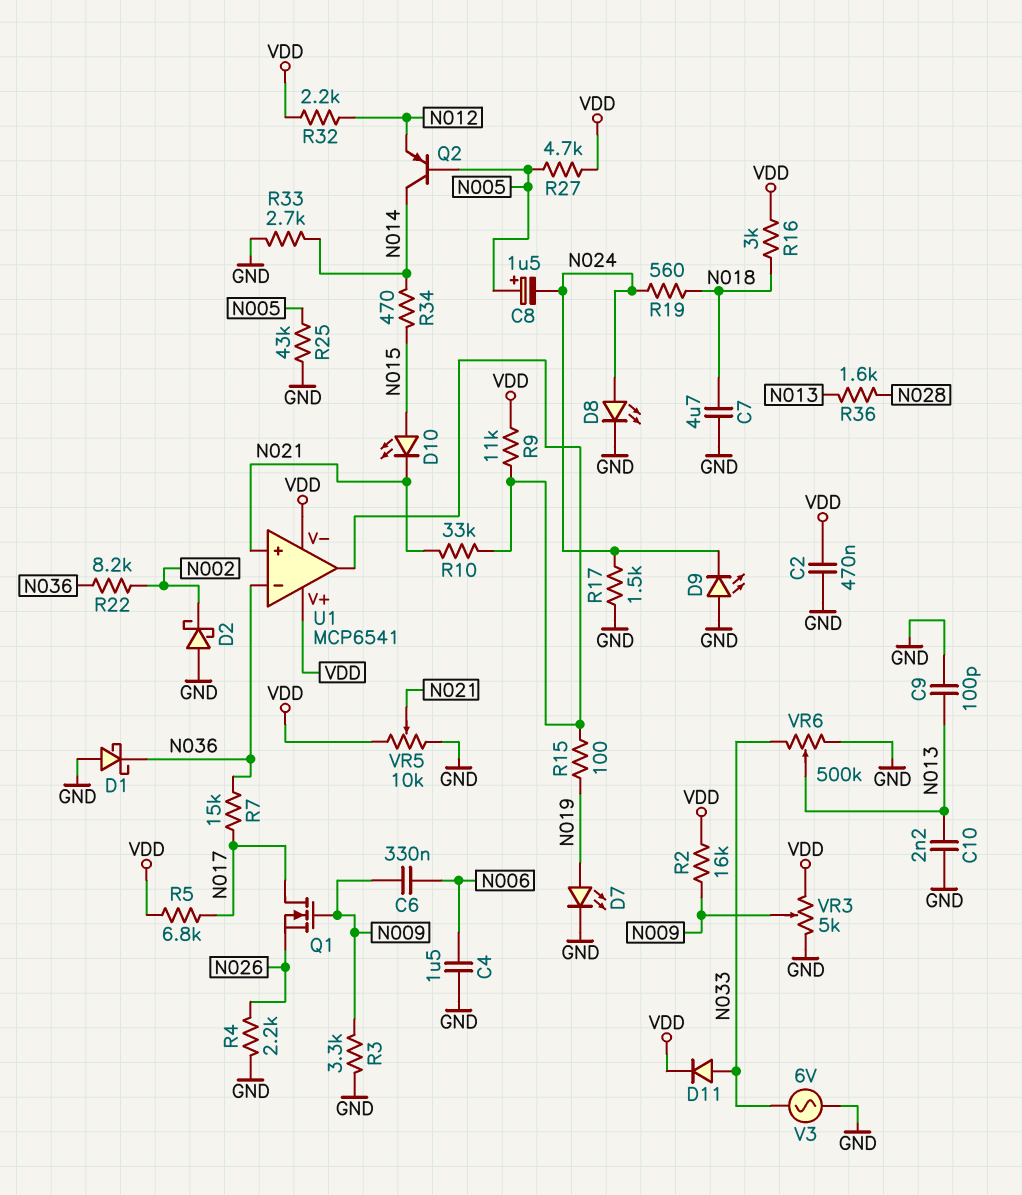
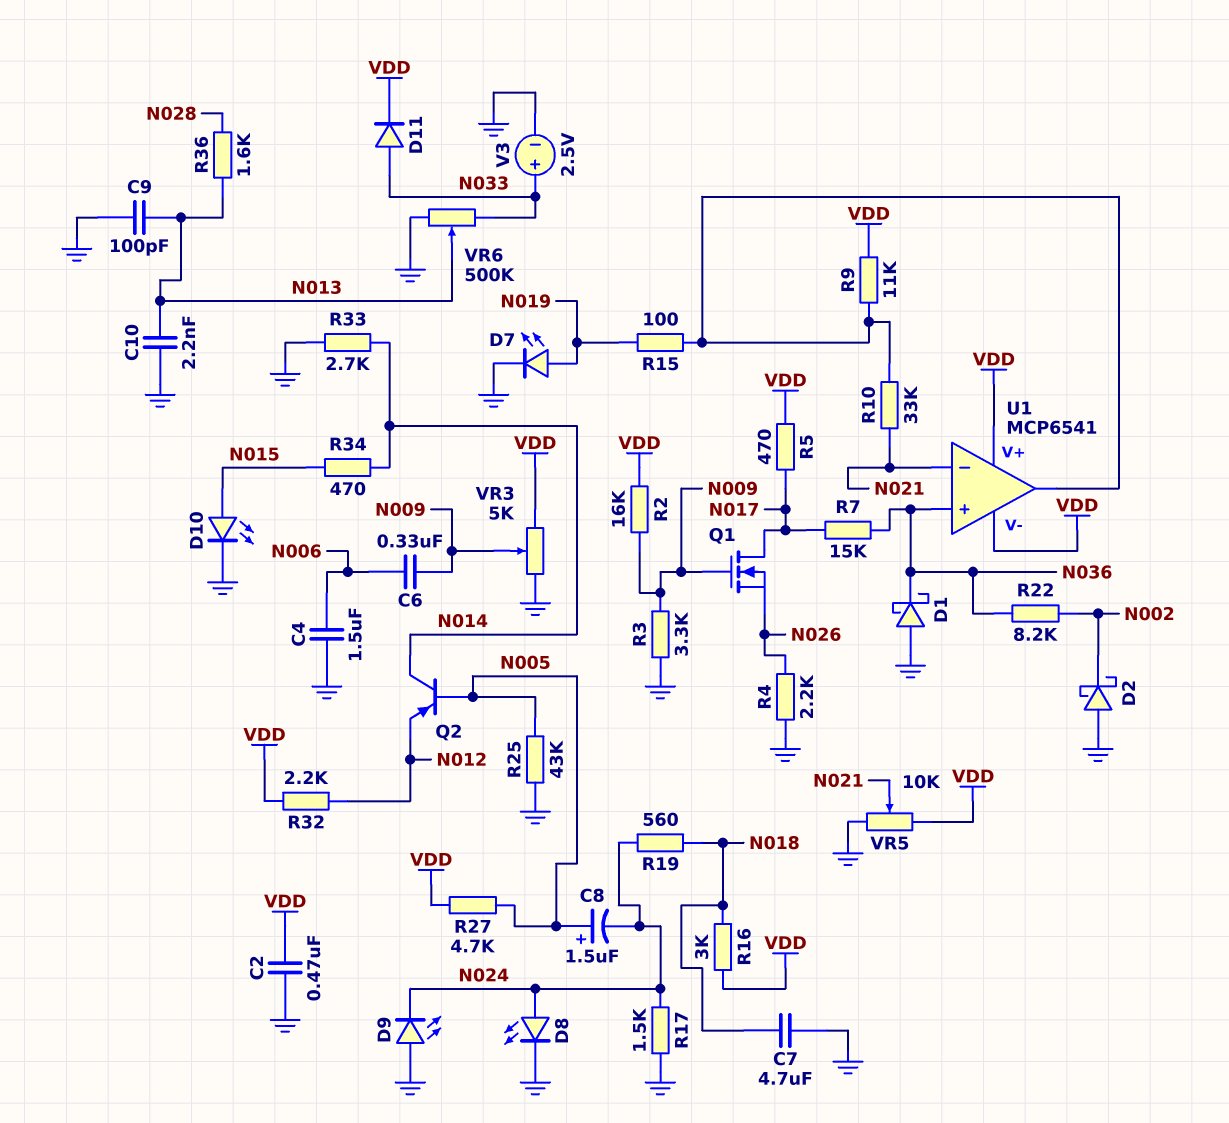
D10: LED (A N015, K N021) -> LED (A N015, K GND)
R5: 6.8k (N017, VDD) -> 470 (N017, VDD)
U1 pin in+: N021 -> N036
U1 pin in-: N036 -> N021
V3: AC 6V (GND, N033) -> 2.5V (plus N033, minus GND)

